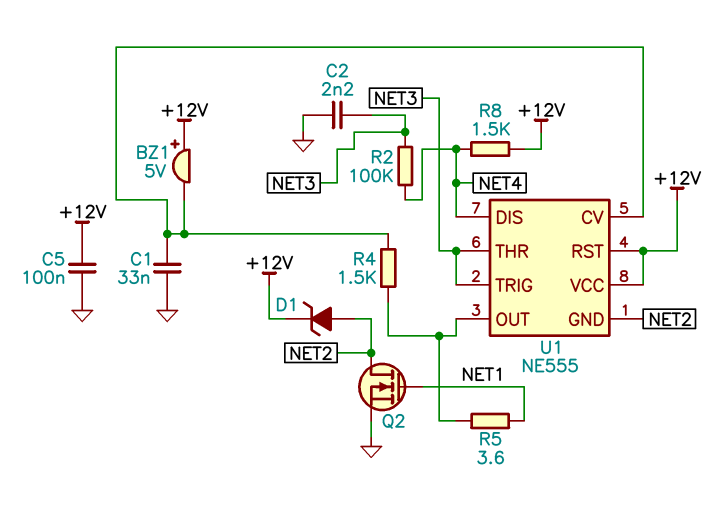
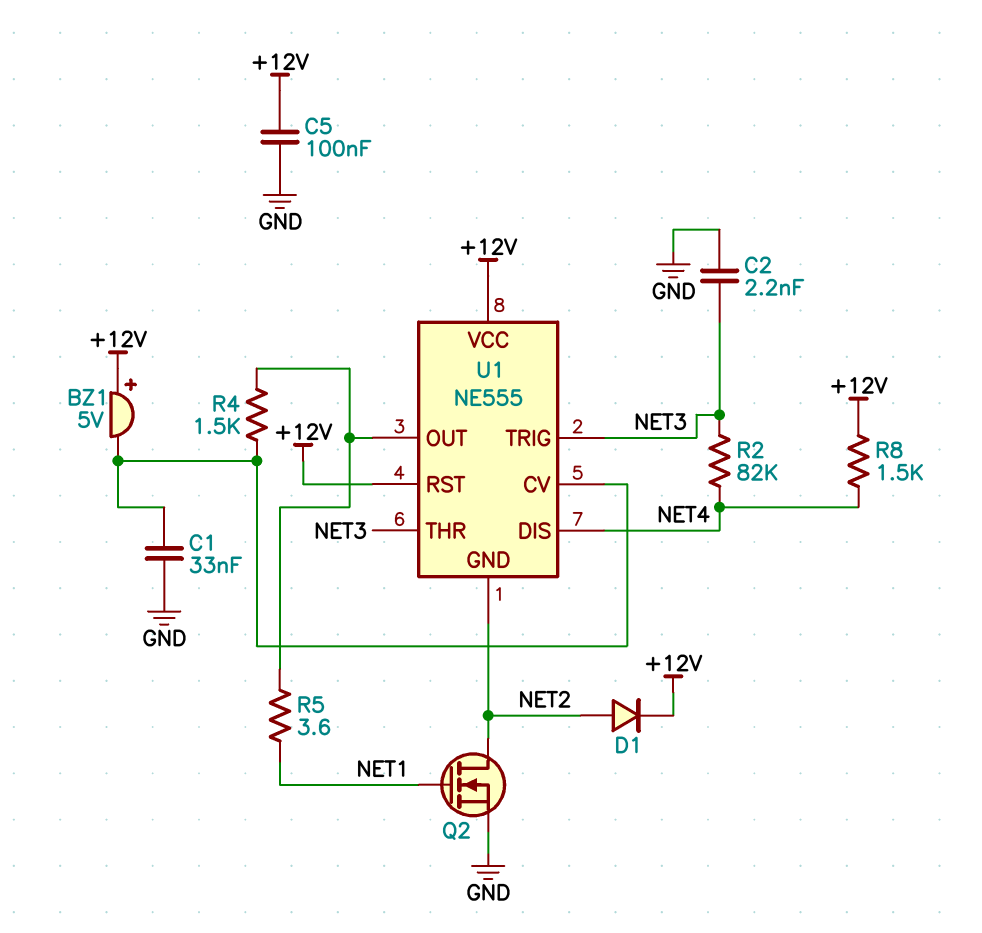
D1: zener (A NET2, K +12V) -> diode (A NET2, K +12V)
R2: 100k (NET3, NET4) -> 82k (NET3, NET4)

